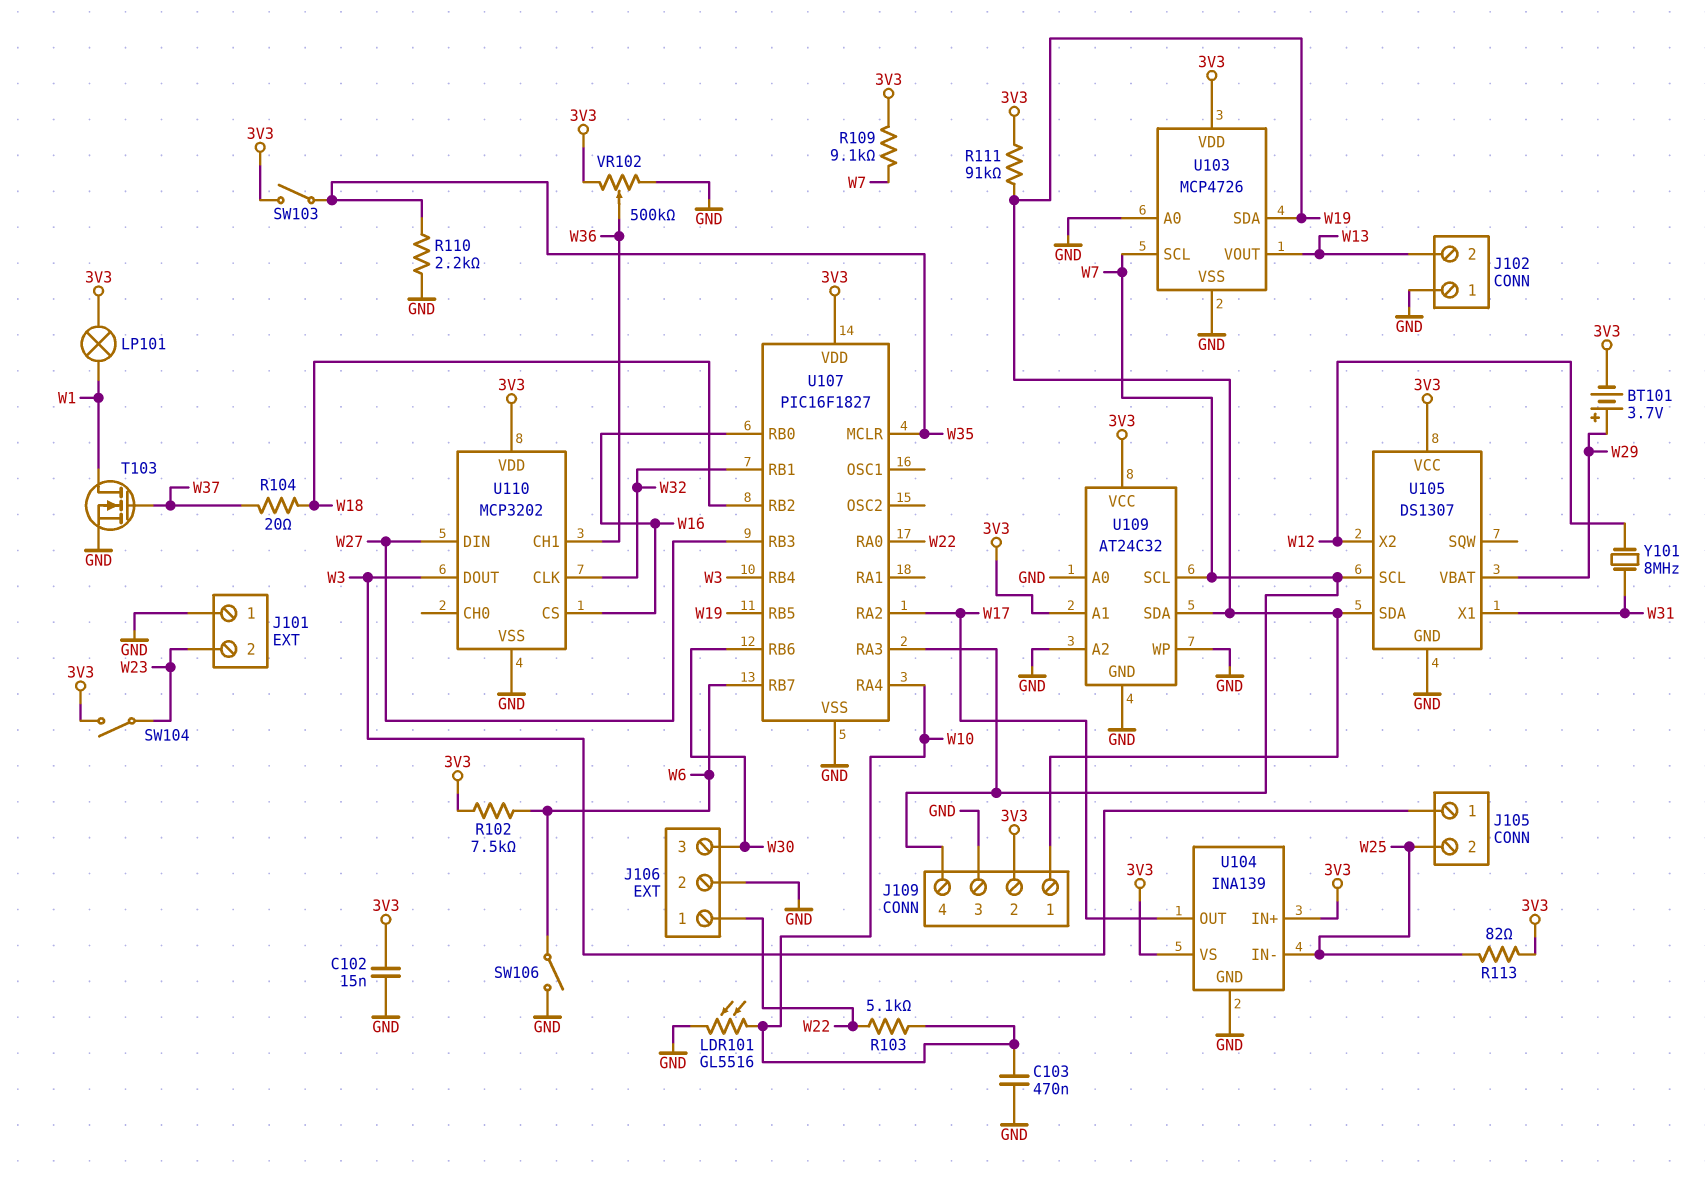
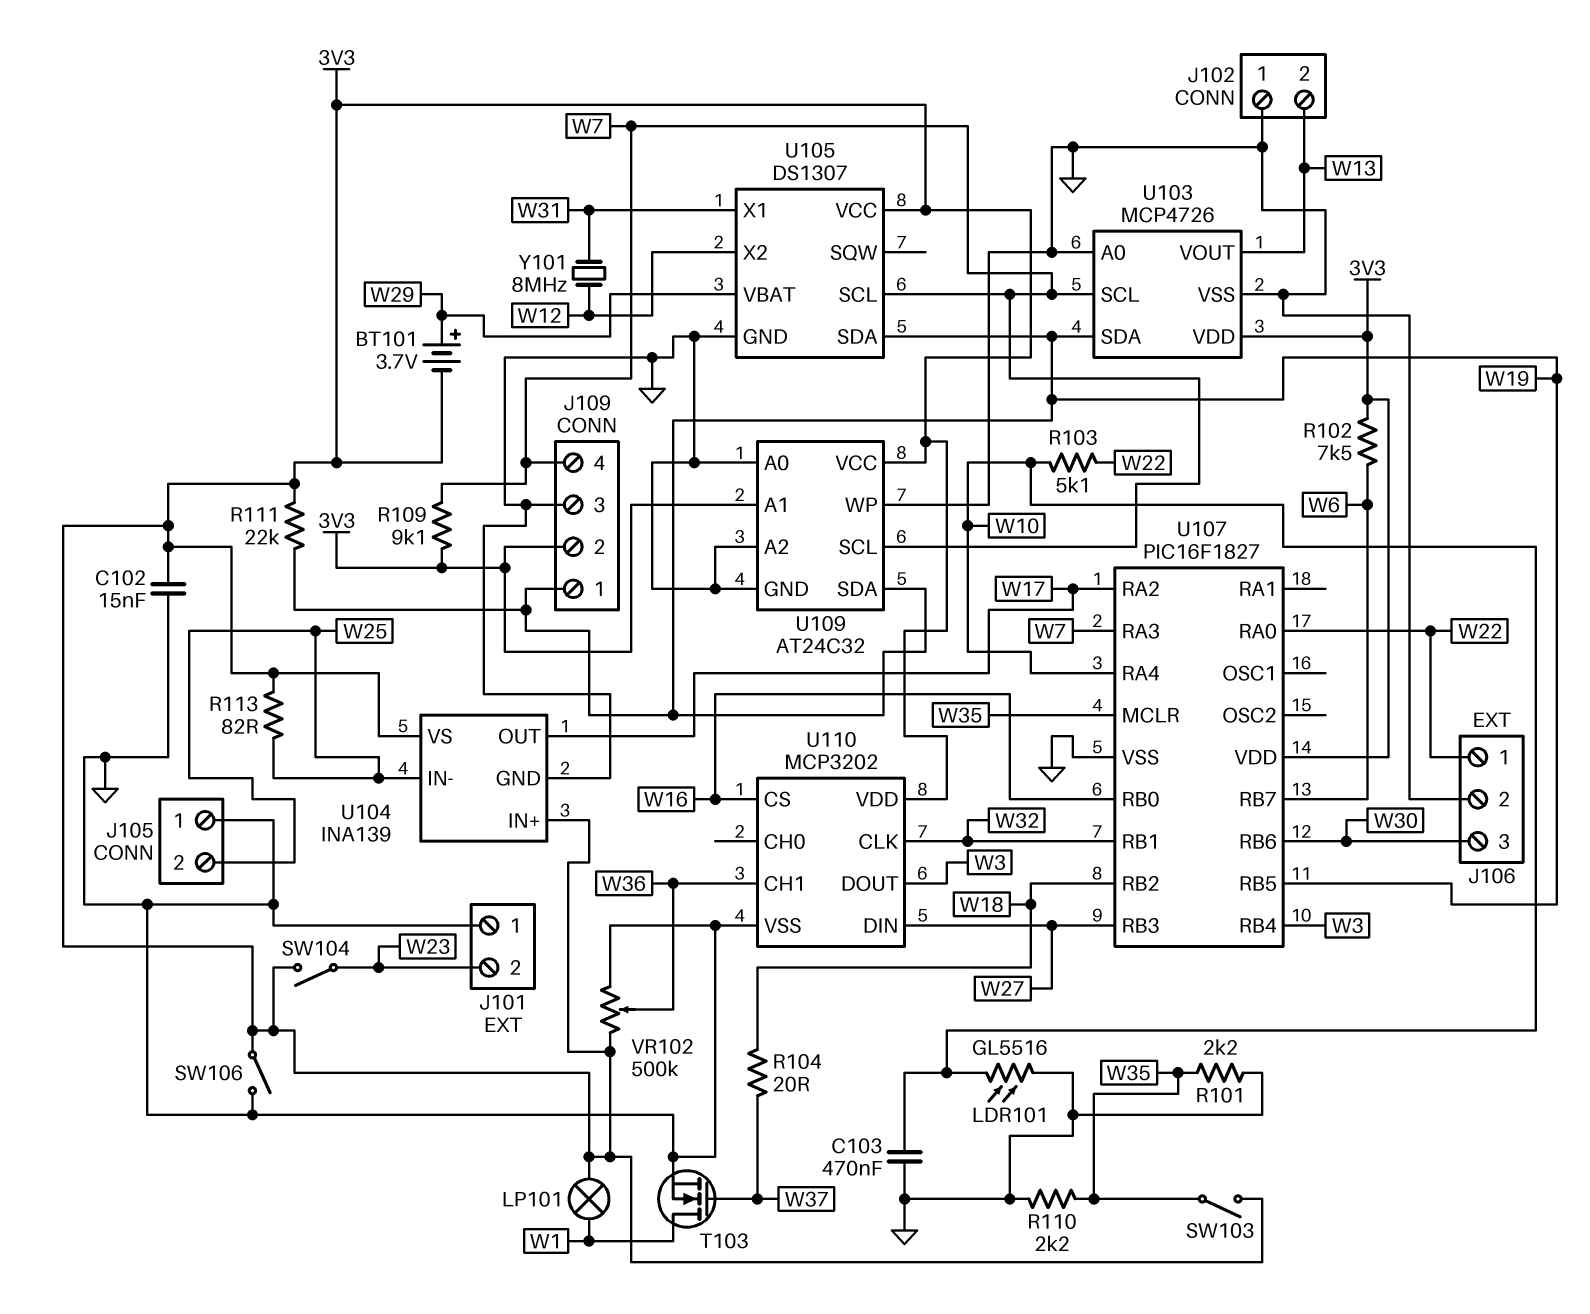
J105 pin 1: W3 -> GND
R101: none -> 2.2k (GND, W35)
R111: 91k (3V3, W19) -> 22k (3V3, W19)
SW106: switch (GND, W6) -> switch (3V3, GND)

